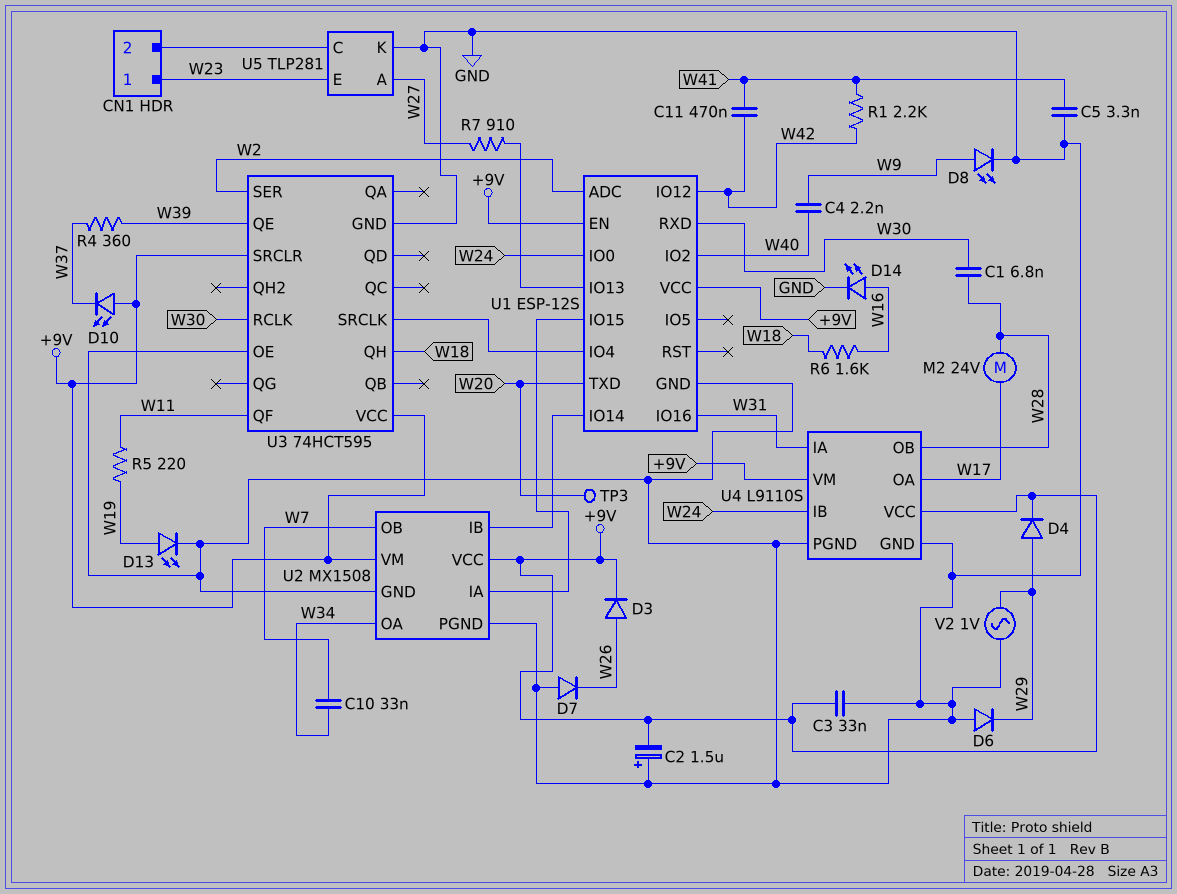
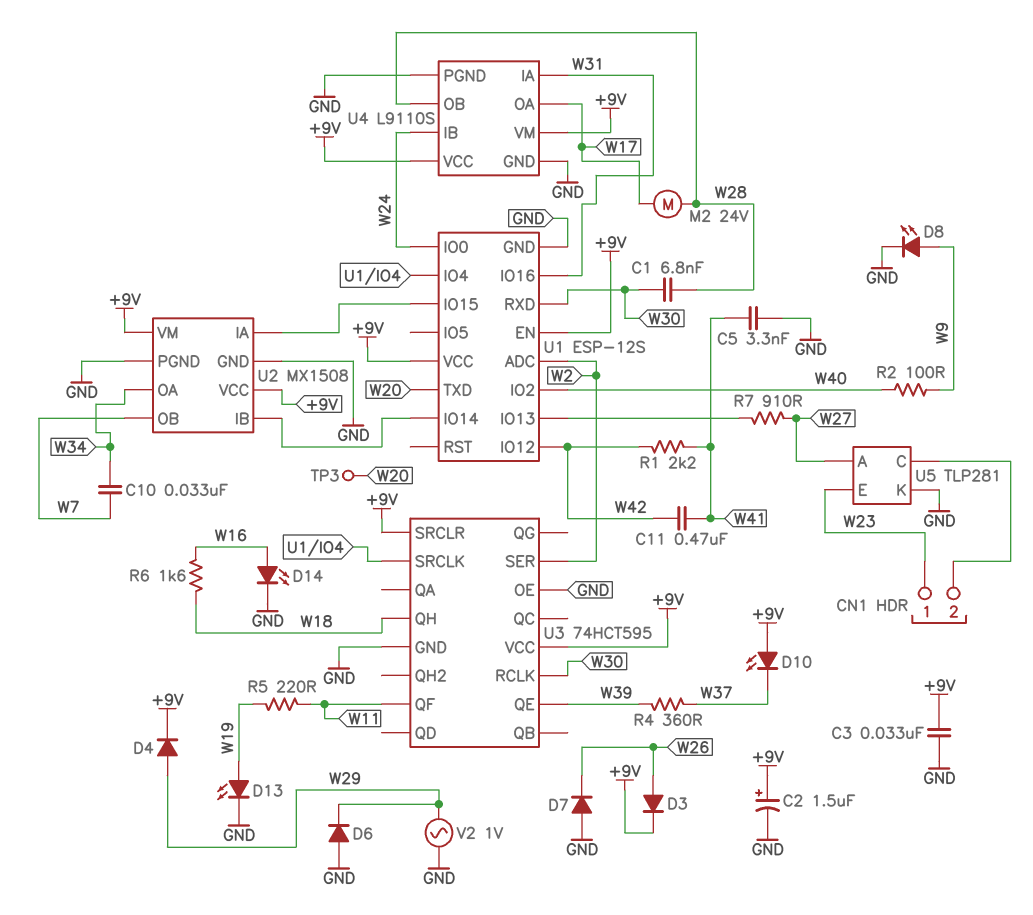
C2: 1.5uF (plus GND, minus +9V) -> 1.5uF (plus +9V, minus GND)
C4: 2.2nF (W9, W40) -> none
R2: none -> 100 (W9, W40)

